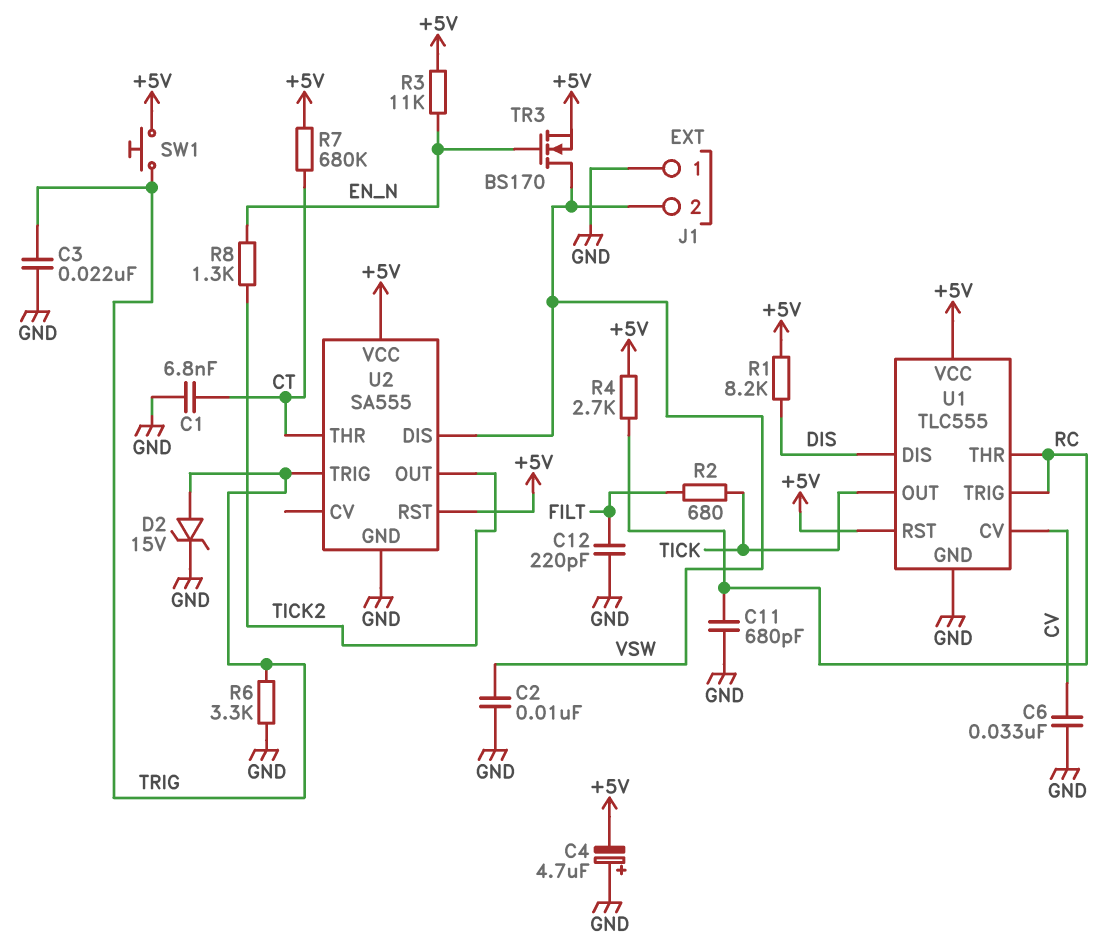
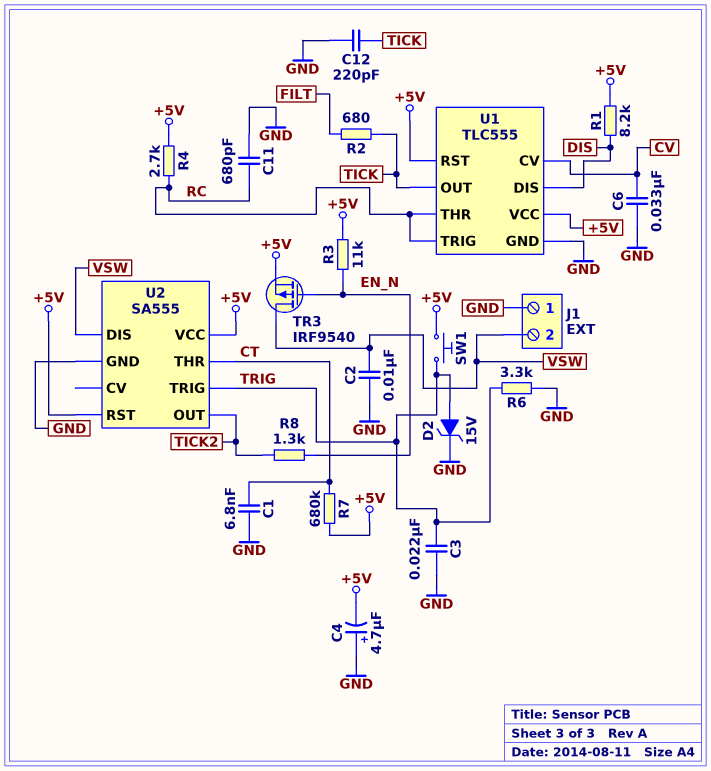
C12: 220pF (FILT, GND) -> 220pF (GND, TICK)
TR3: NMOS BS170 (G EN_N, D VSW, S +5V) -> PMOS IRF9540 (G EN_N, D VSW, S +5V)

